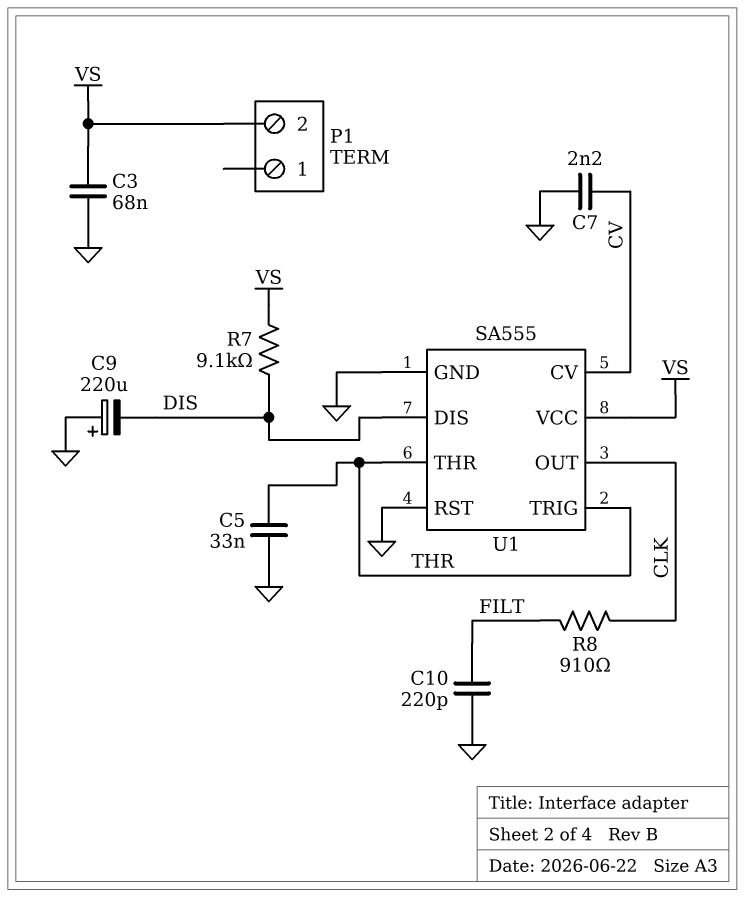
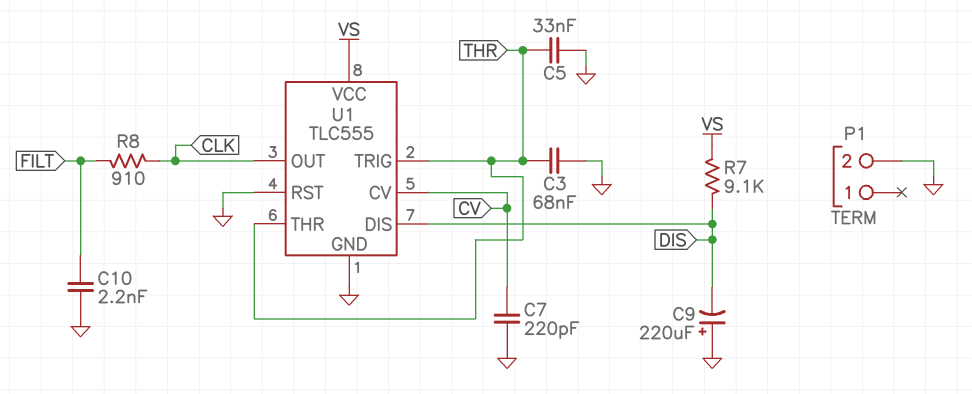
C3: 68nF (GND, VS) -> 68nF (GND, THR)
C7: 2.2nF (CV, GND) -> 220pF (CV, GND)
C10: 220pF (FILT, GND) -> 2.2nF (FILT, GND)
P1 pin 2: VS -> GND
U1: SA555 -> TLC555

